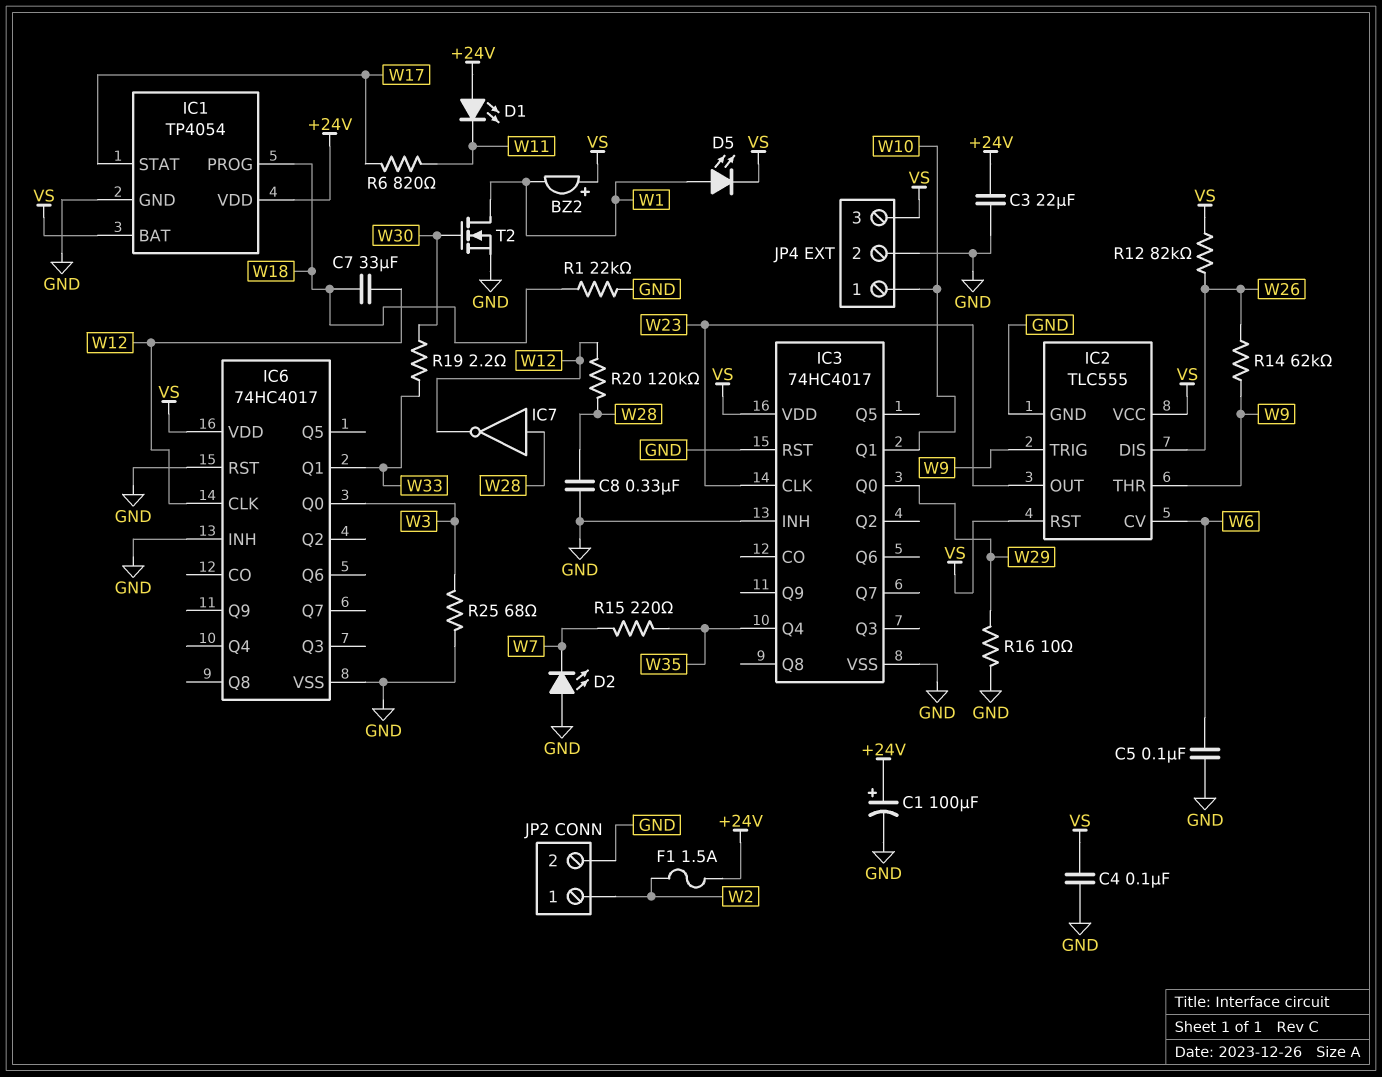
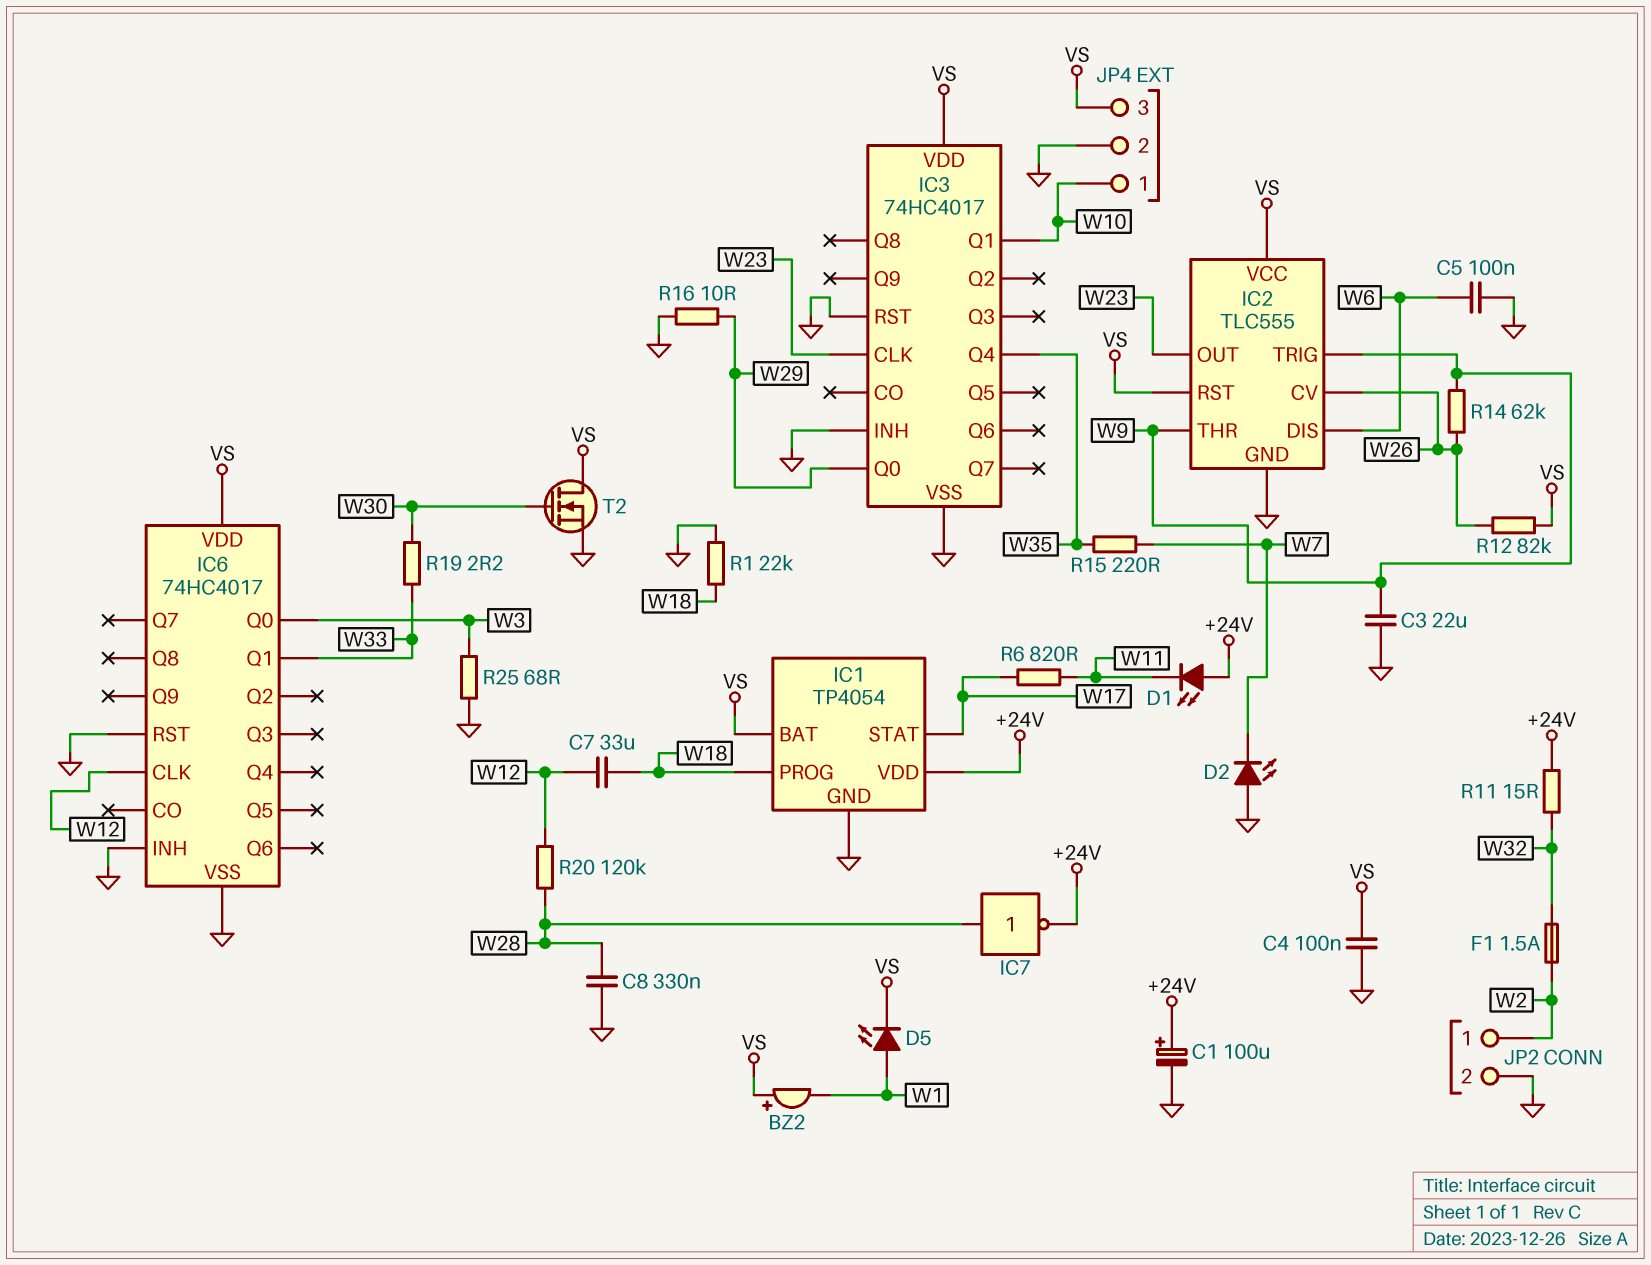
C3: 22uF (+24V, GND) -> 22uF (GND, W9)
F1: 1.5A (+24V, W2) -> 1.5A (W2, W32)
IC2 pin CV: W6 -> W26
IC2 pin DIS: W26 -> W6
IC7: NOT (in W28, out W12) -> NOT (in W28, out +24V)
R11: none -> 15 (+24V, W32)
T2: NMOS (G W30, D W1, S GND) -> NMOS (G W30, D VS, S GND)

